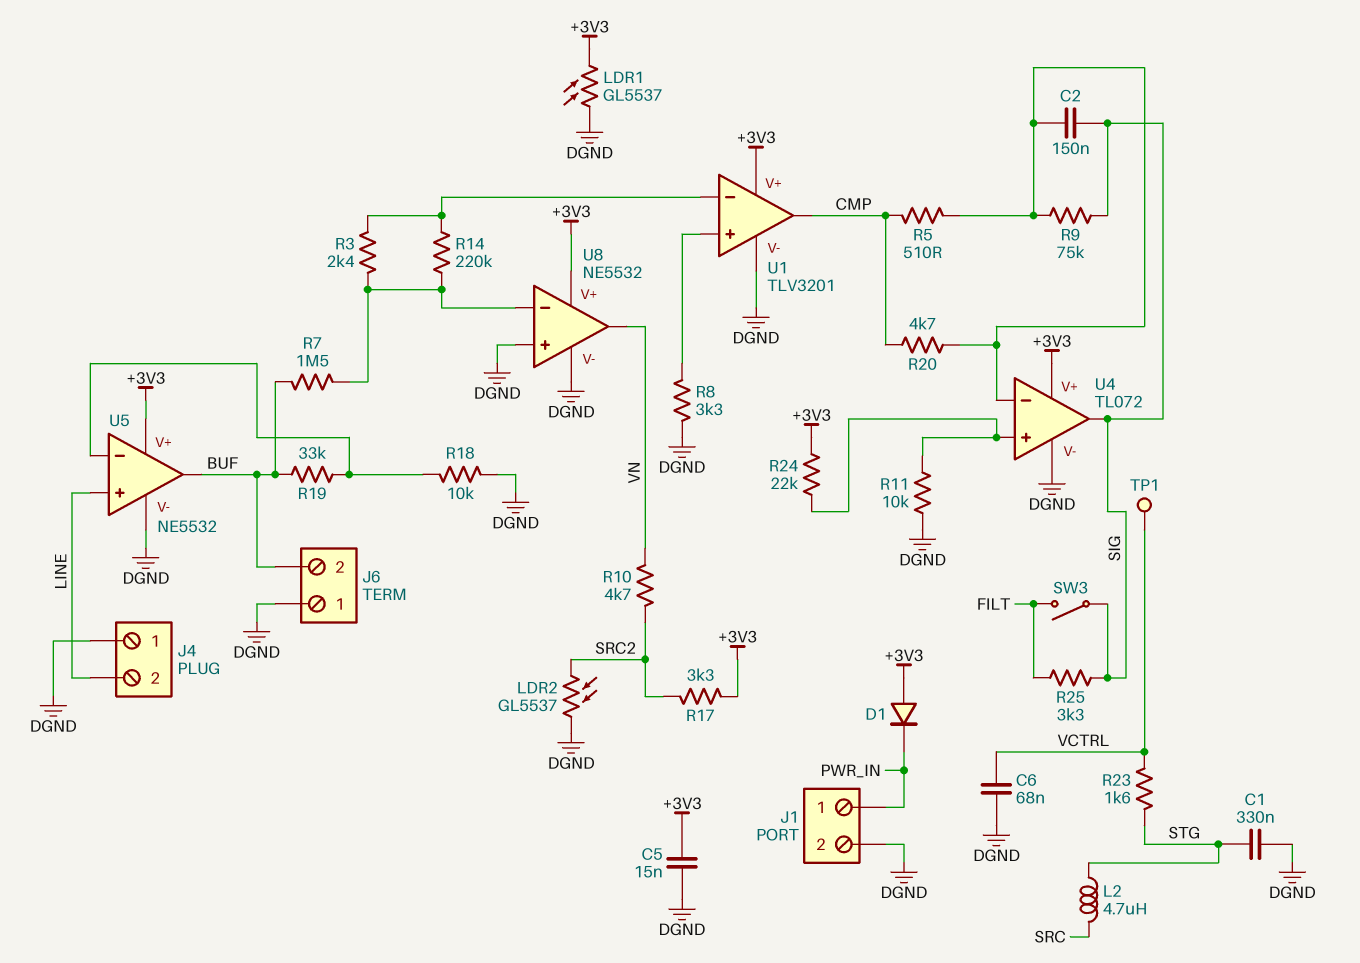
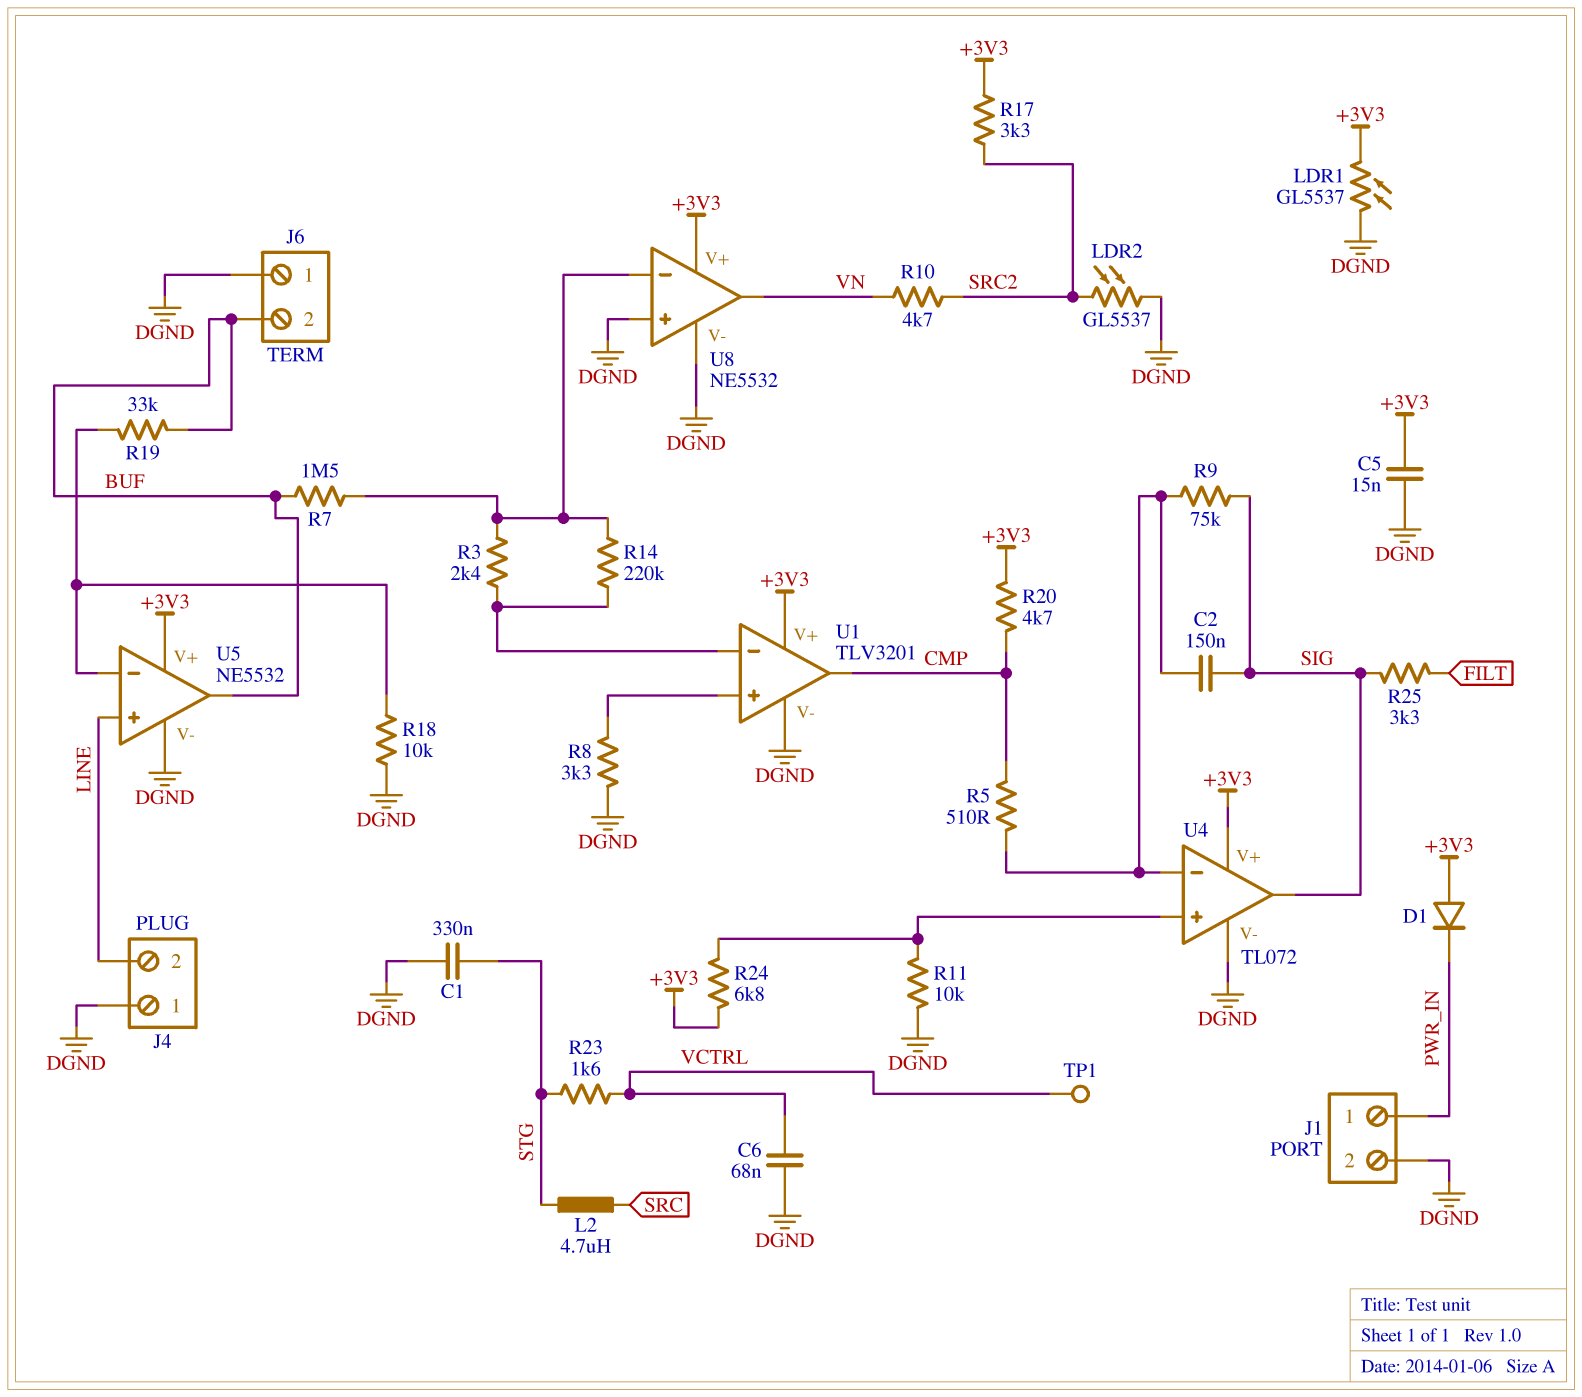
R20: 4.7k (CMP, U4/in-) -> 4.7k (+3V3, CMP)
R24: 22k (+3V3, U4/in+) -> 6.8k (+3V3, U4/in+)
SW3: switch (FILT, SIG) -> none

